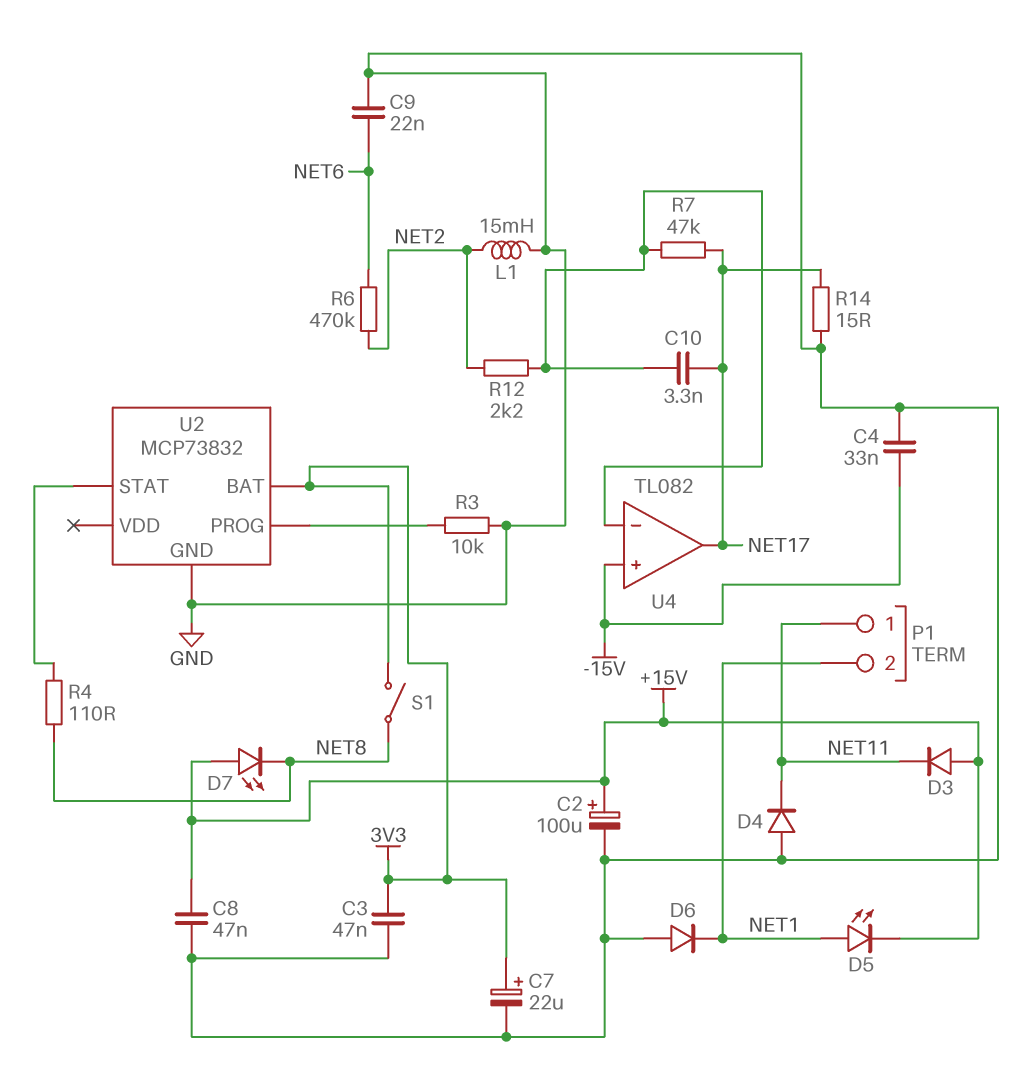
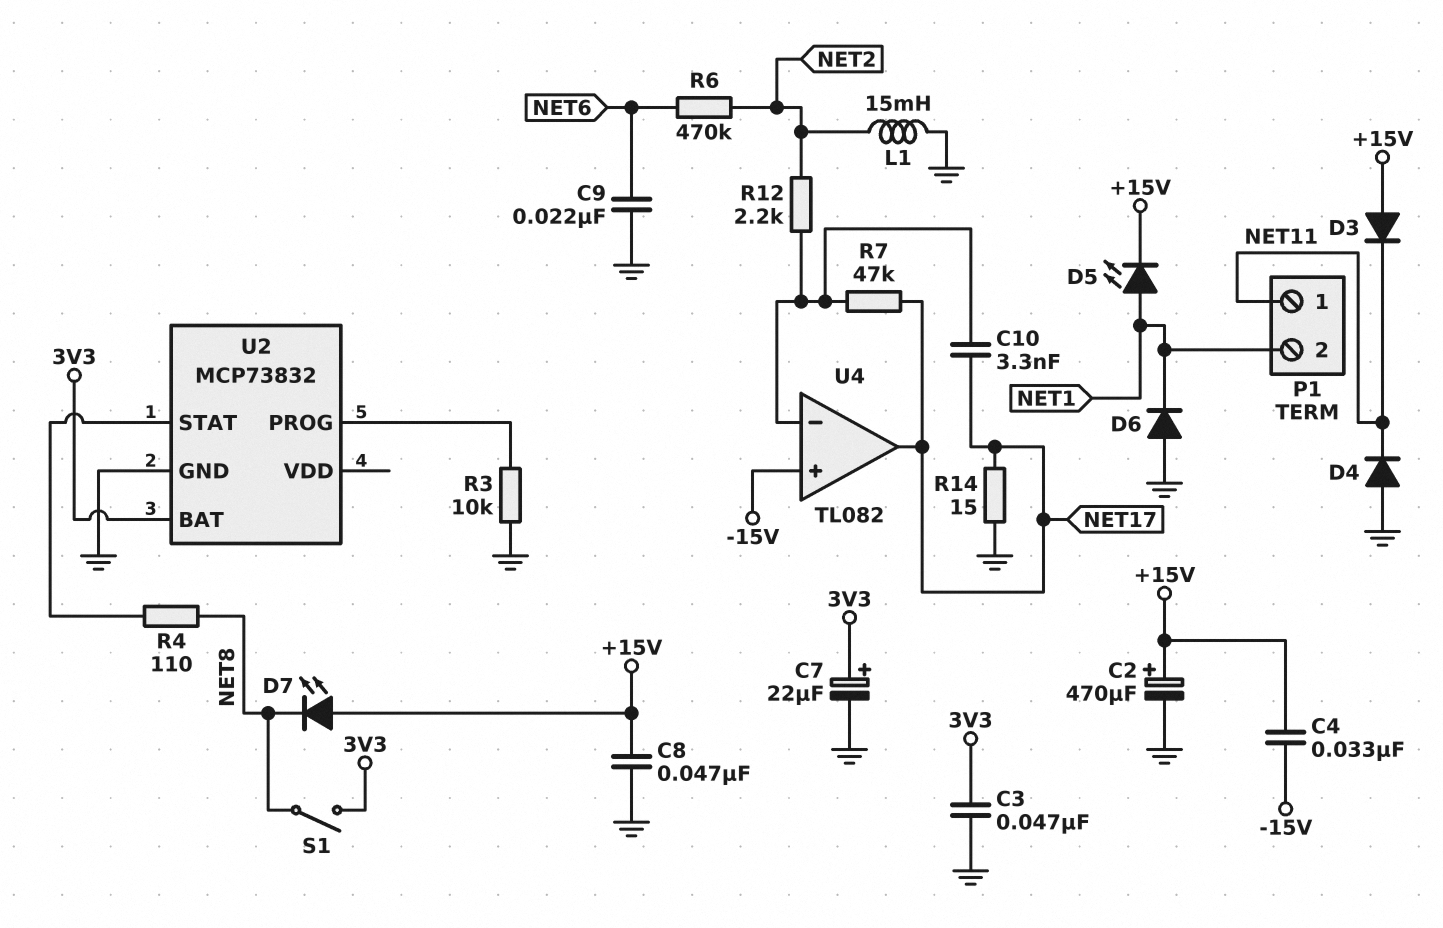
C2: 100uF (plus +15V, minus GND) -> 470uF (plus +15V, minus GND)
C4: 33nF (-15V, GND) -> 33nF (+15V, -15V)

